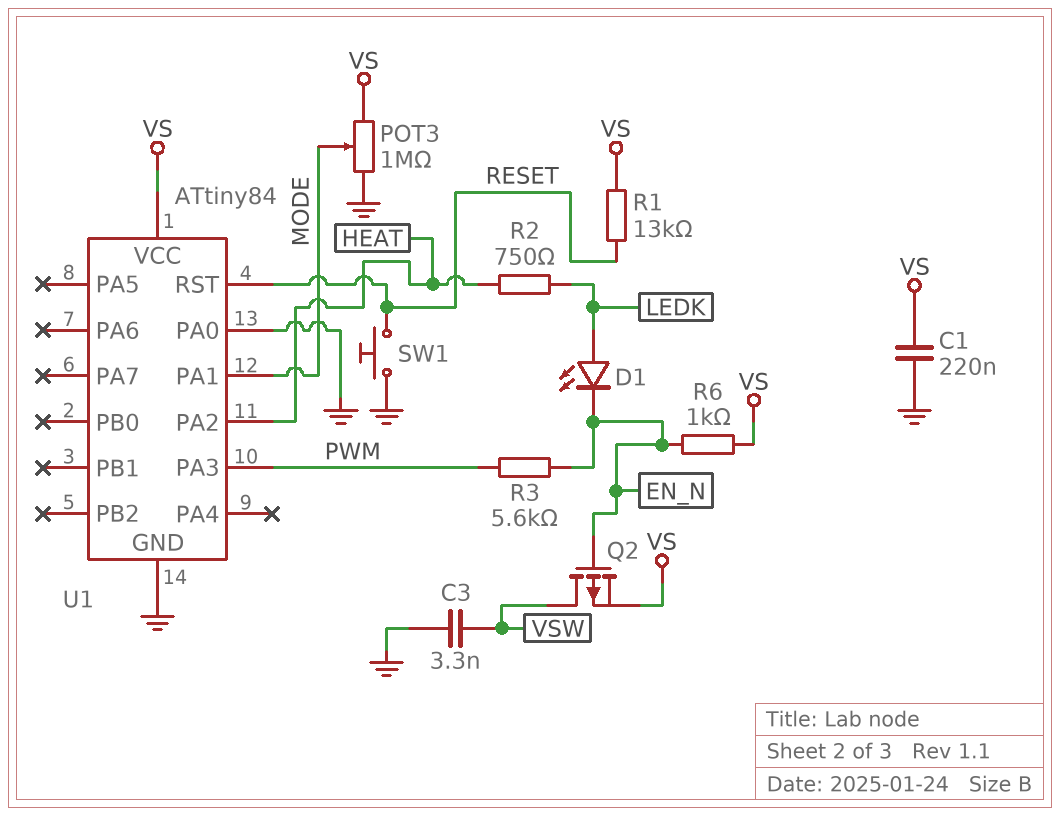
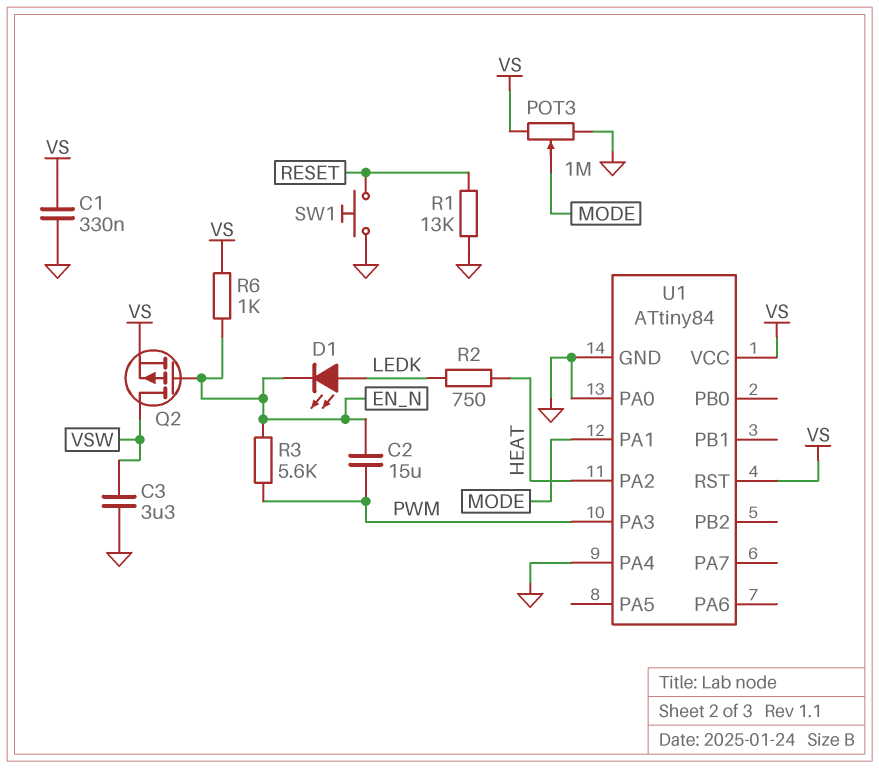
C1: 220nF (GND, VS) -> 330nF (GND, VS)
C2: none -> 15uF (EN_N, PWM)
C3: 3.3nF (GND, VSW) -> 3.3uF (GND, VSW)
R1: 13k (RESET, VS) -> 13k (GND, RESET)
U1 pin PA4: none -> GND
U1 pin RST: RESET -> VS

